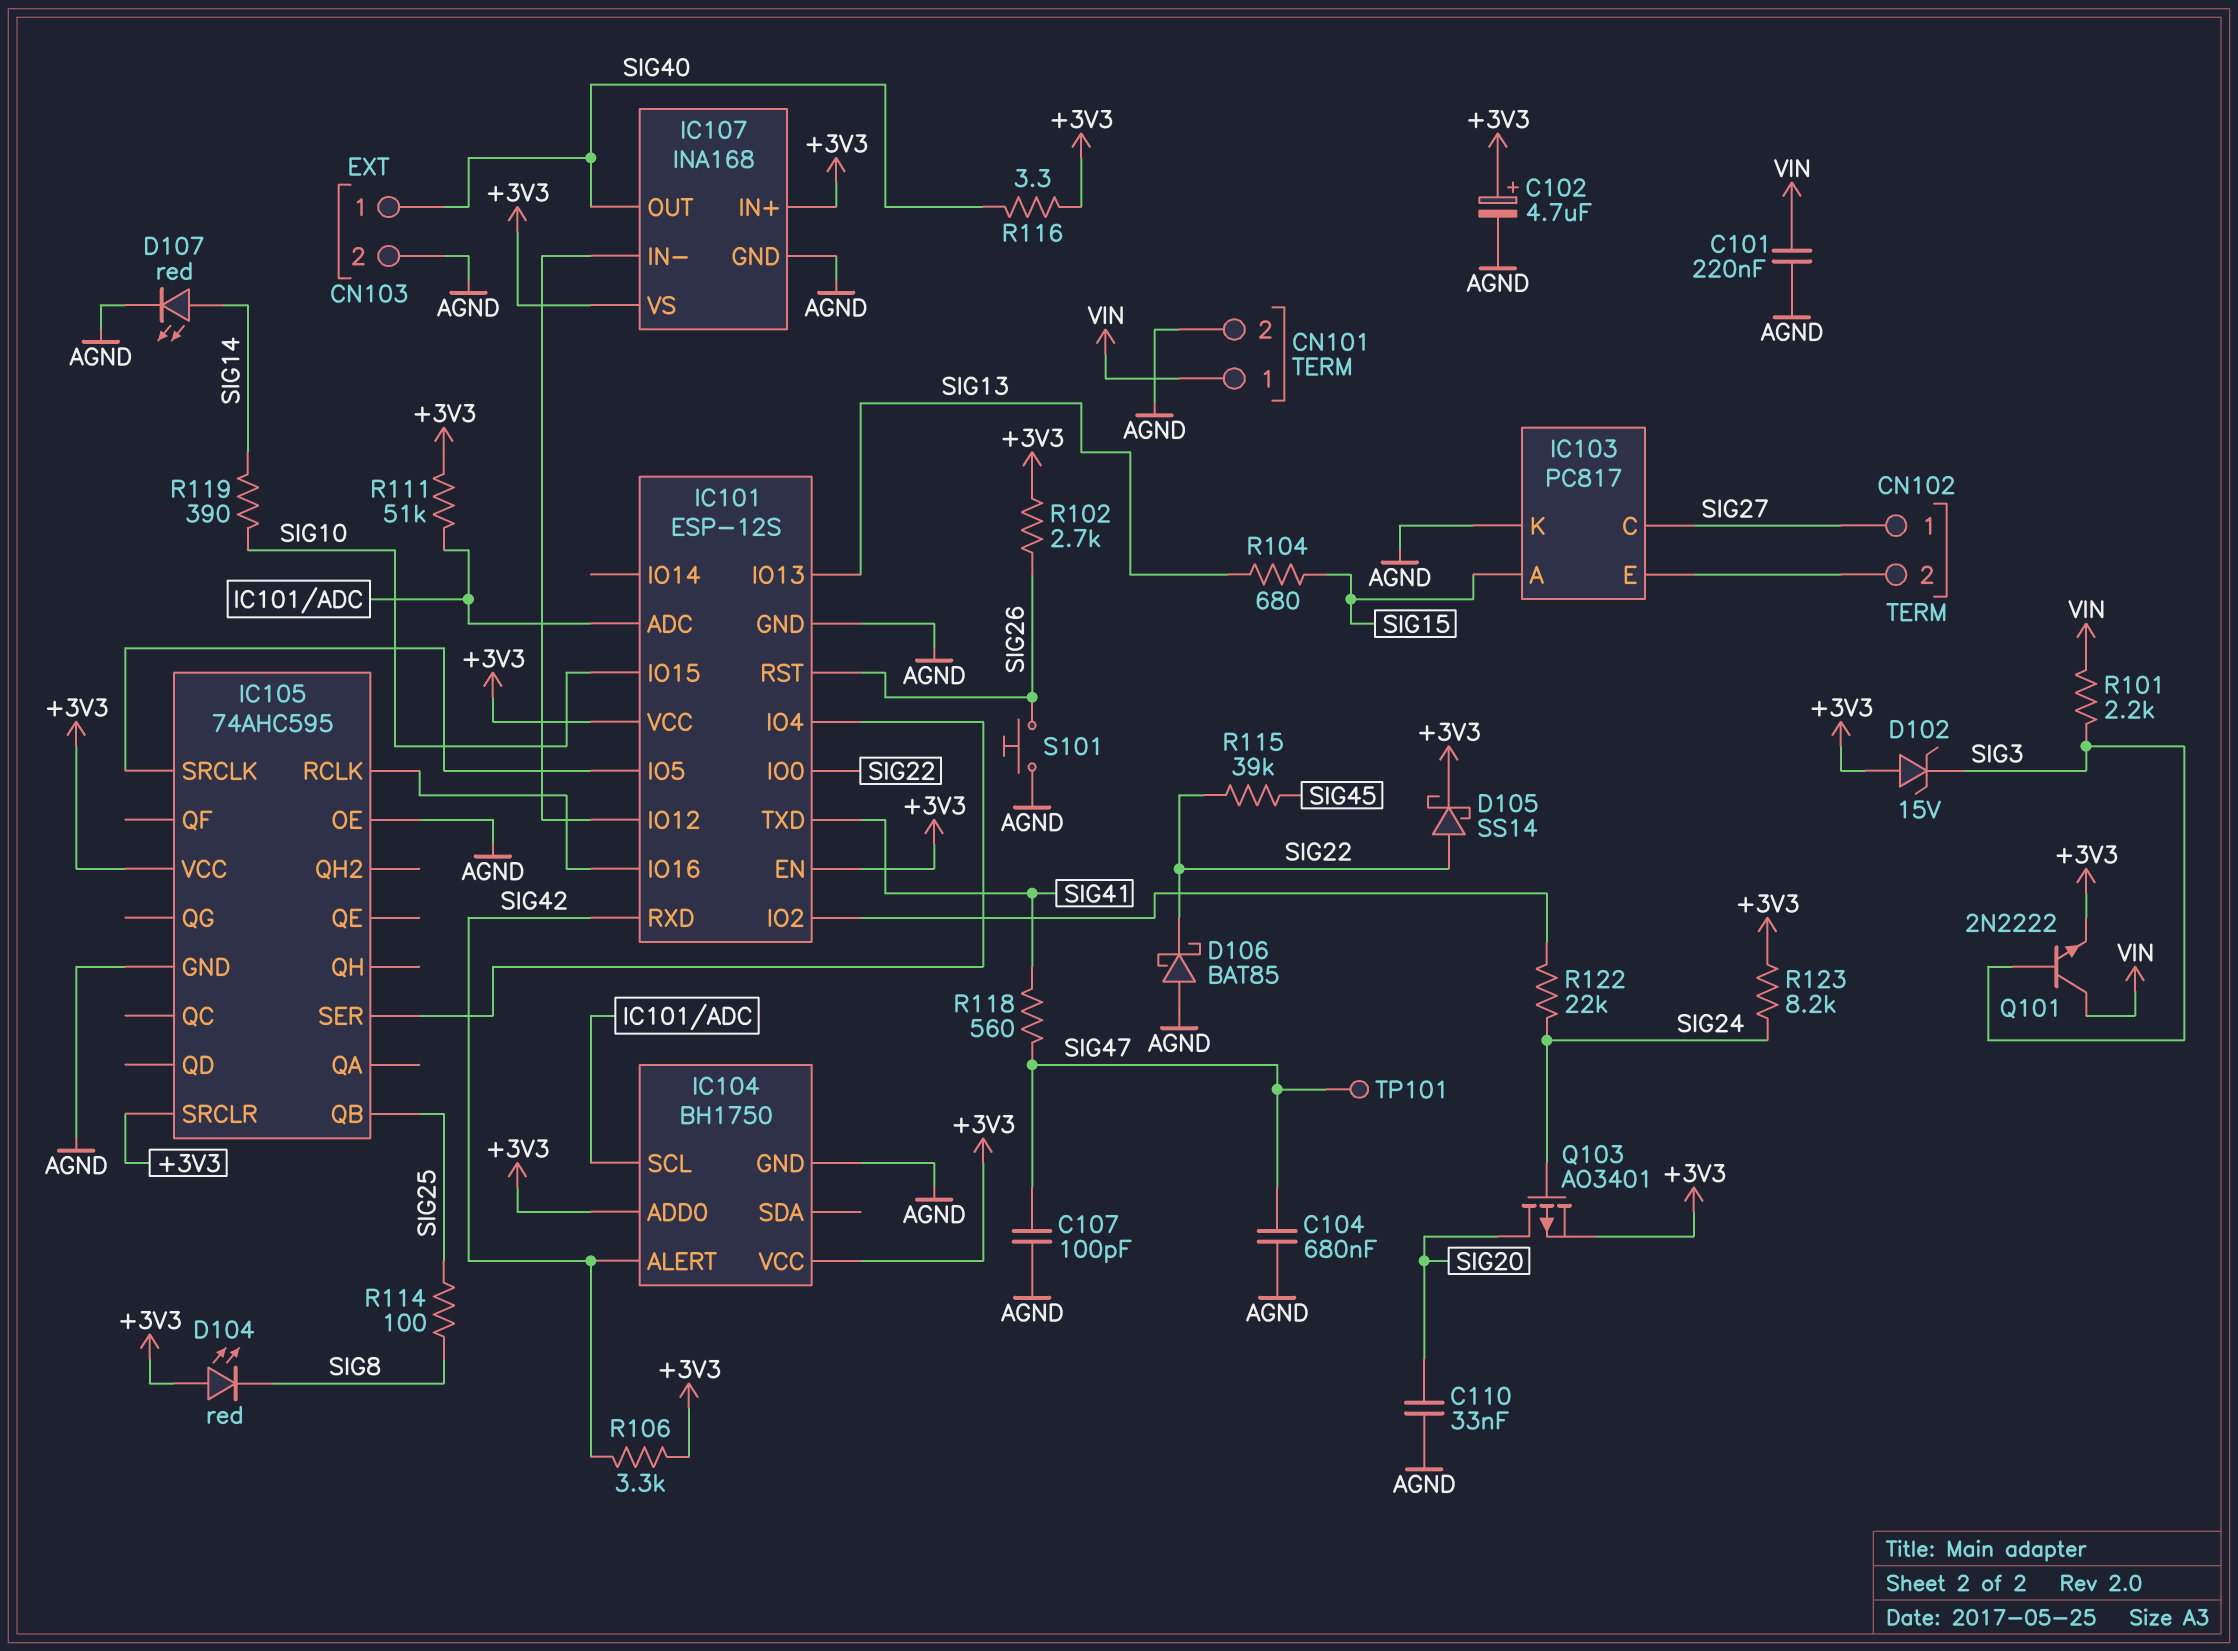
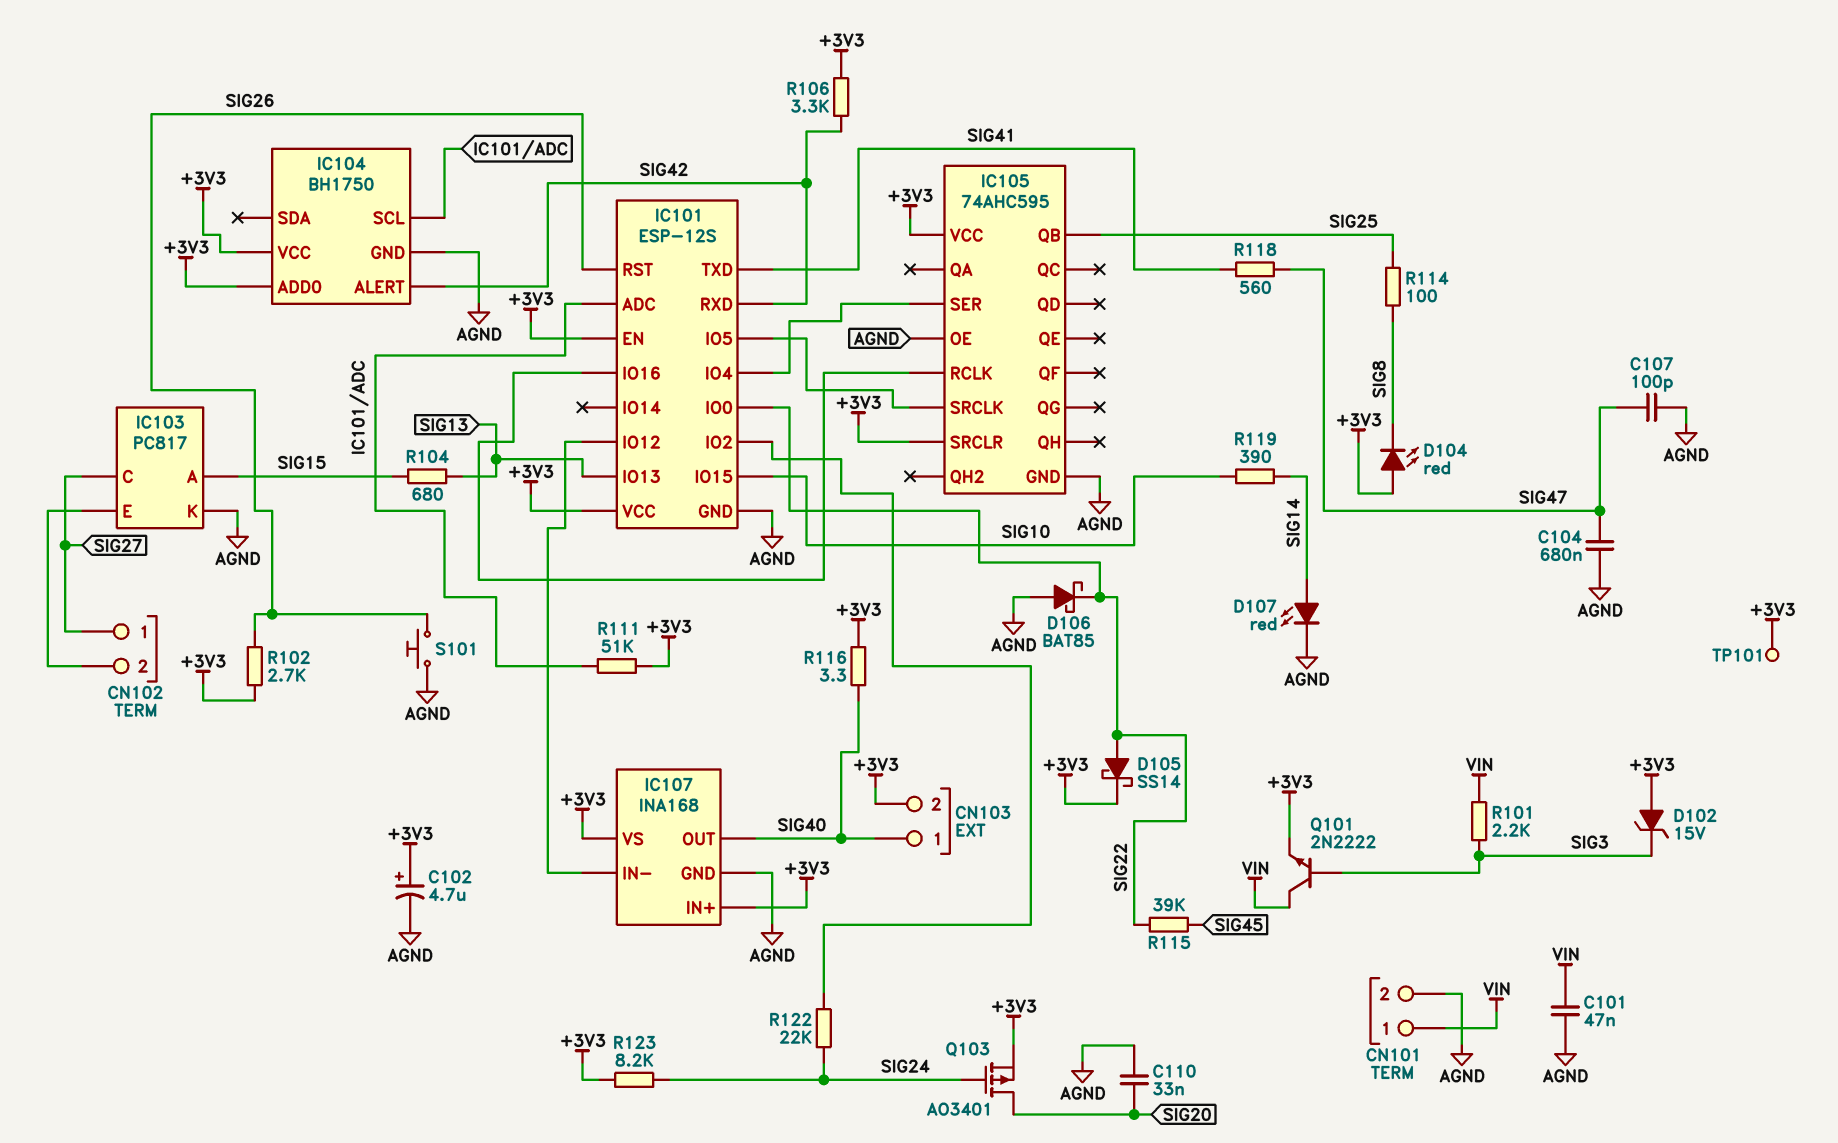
C101: 220nF (AGND, VIN) -> 47nF (AGND, VIN)
CN103 pin 2: AGND -> +3V3
TP101: test point (SIG47) -> test point (+3V3)

